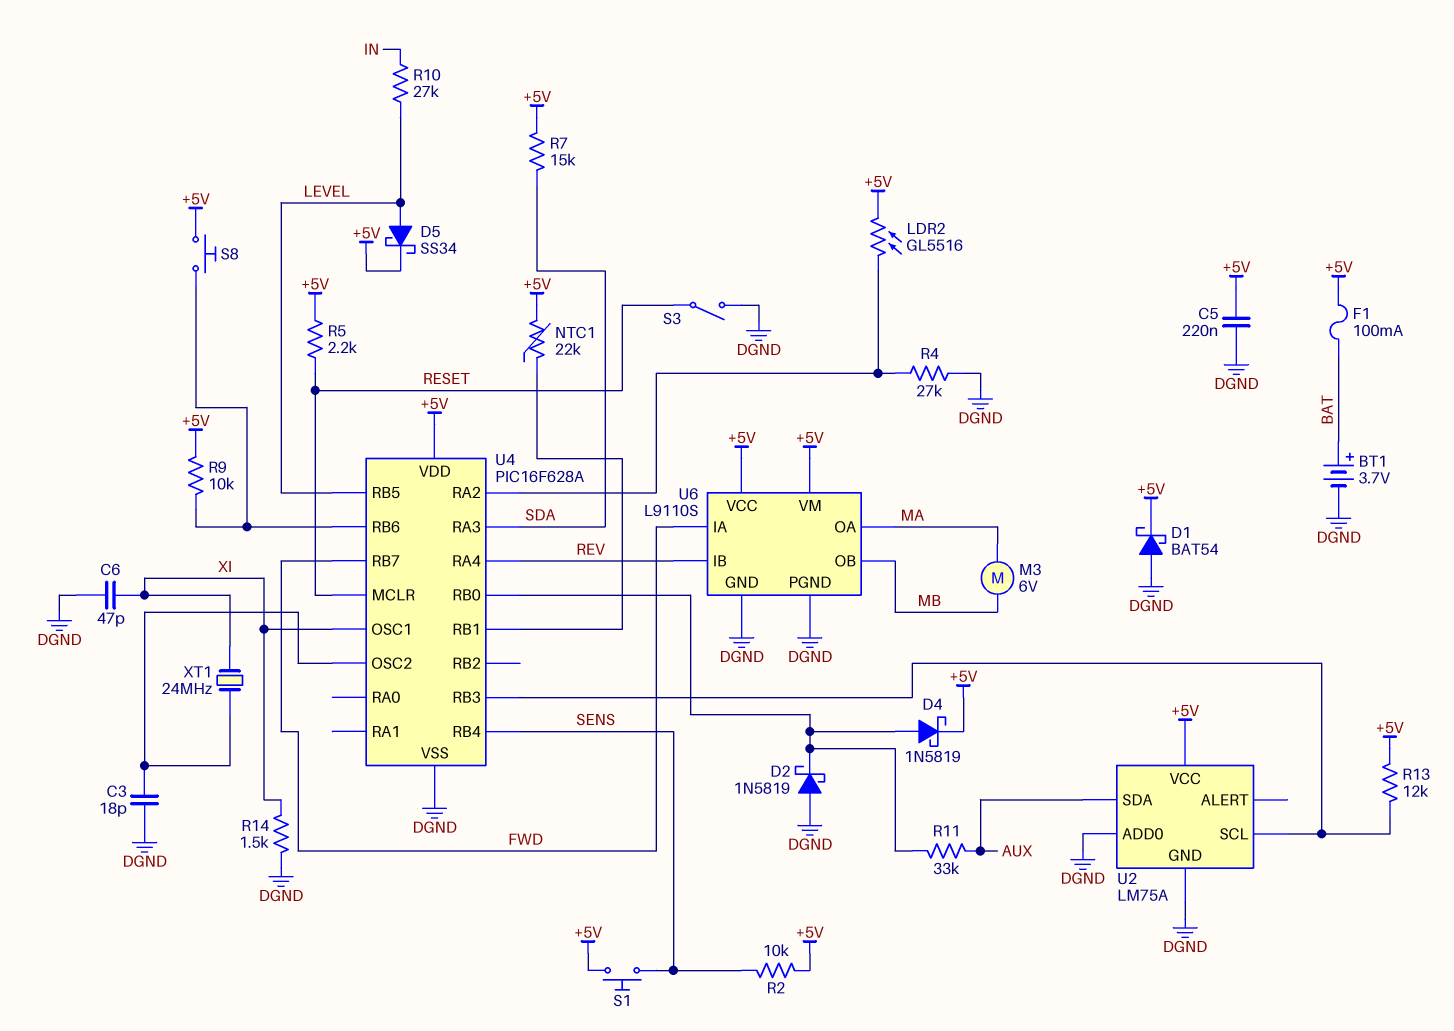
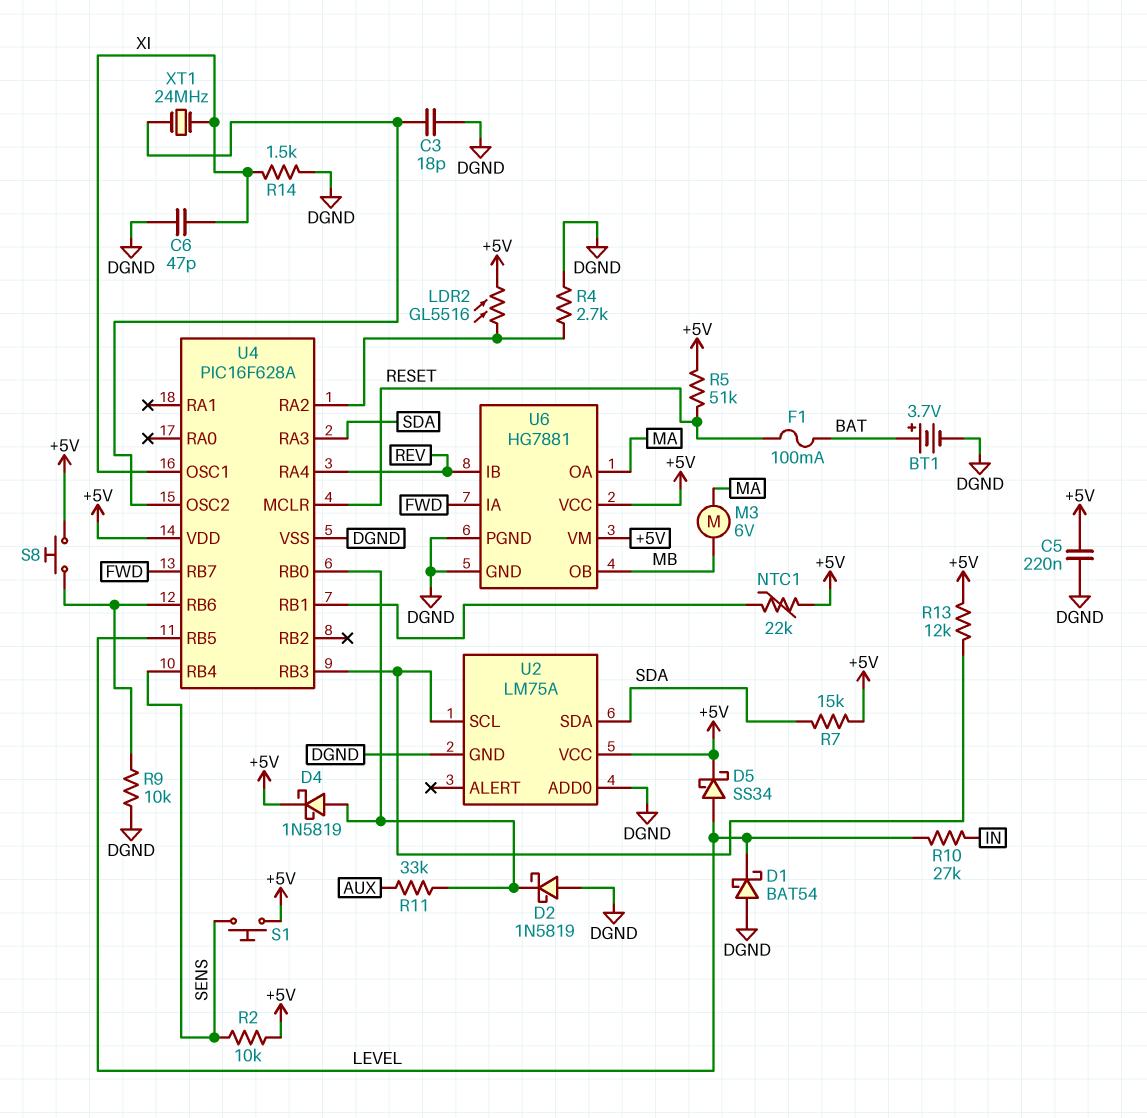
D1: schottky BAT54 (A DGND, K +5V) -> schottky BAT54 (A DGND, K LEVEL)
F1: 100mA (+5V, BAT) -> 100mA (BAT, RESET)
R4: 27k (DGND, U4/RA2) -> 2.7k (DGND, U4/RA2)
R5: 2.2k (+5V, RESET) -> 51k (+5V, RESET)
R9: 10k (+5V, U4/RB6) -> 10k (DGND, U4/RB6)
S3: switch (DGND, RESET) -> none
U2 pin SDA: AUX -> SDA
U6: L9110S -> HG7881

